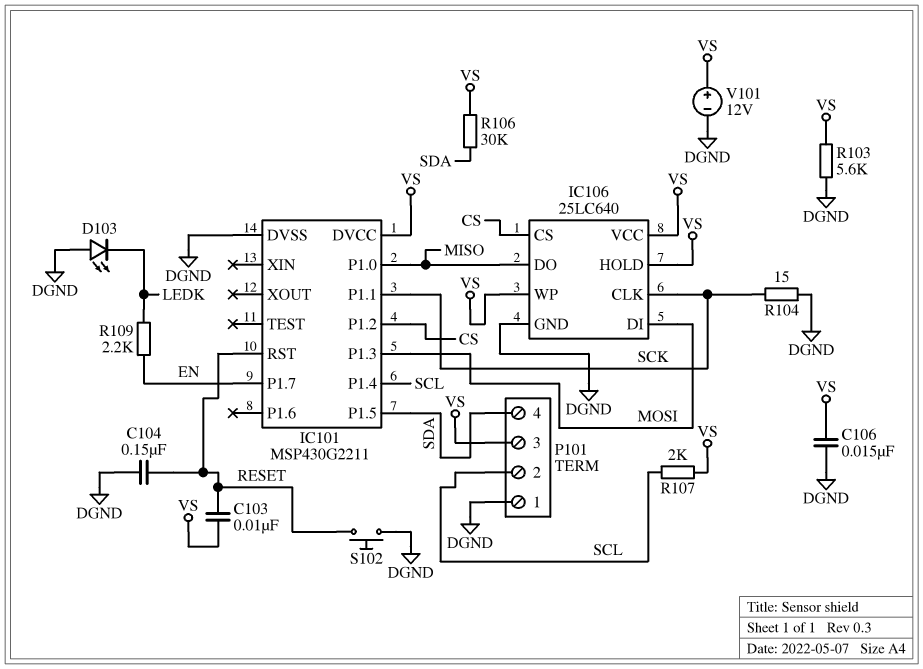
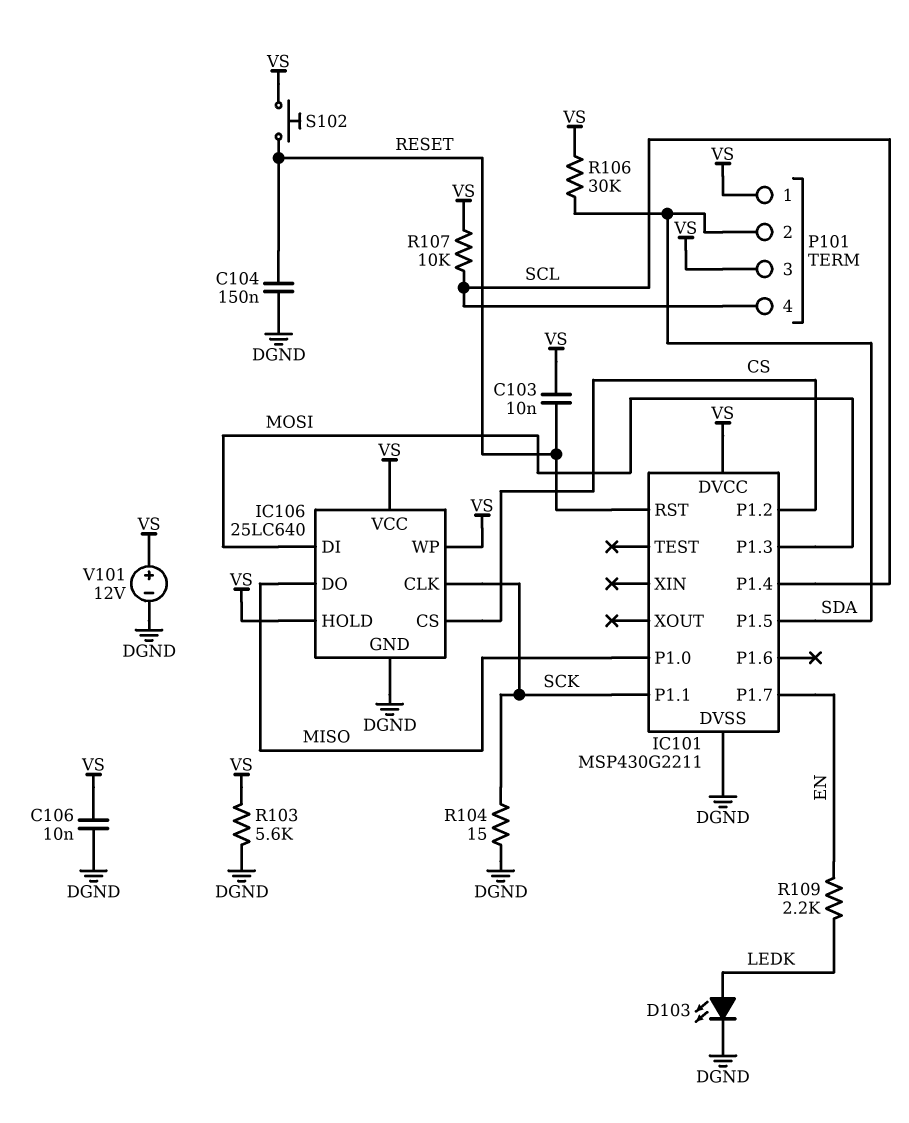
C106: 15nF (DGND, VS) -> 10nF (DGND, VS)
D103: LED (A DGND, K LEDK) -> LED (A LEDK, K DGND)
P101 pin 1: DGND -> VS
P101 pin 2: SCL -> SDA
P101 pin 4: SDA -> SCL
R107: 2k (SCL, VS) -> 10k (SCL, VS)
S102: button (DGND, RESET) -> button (RESET, VS)

